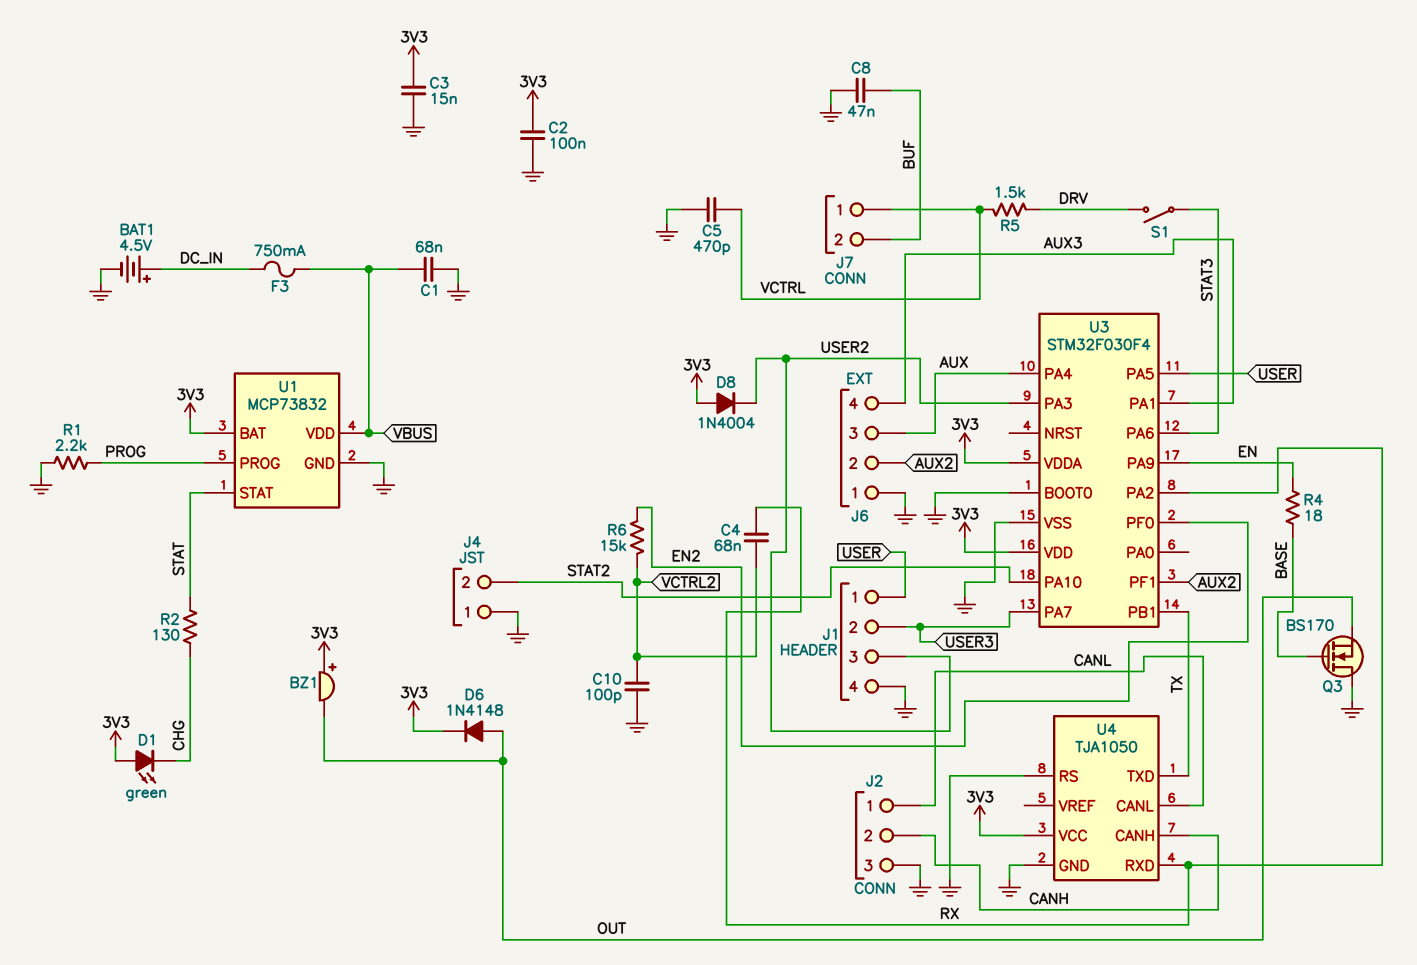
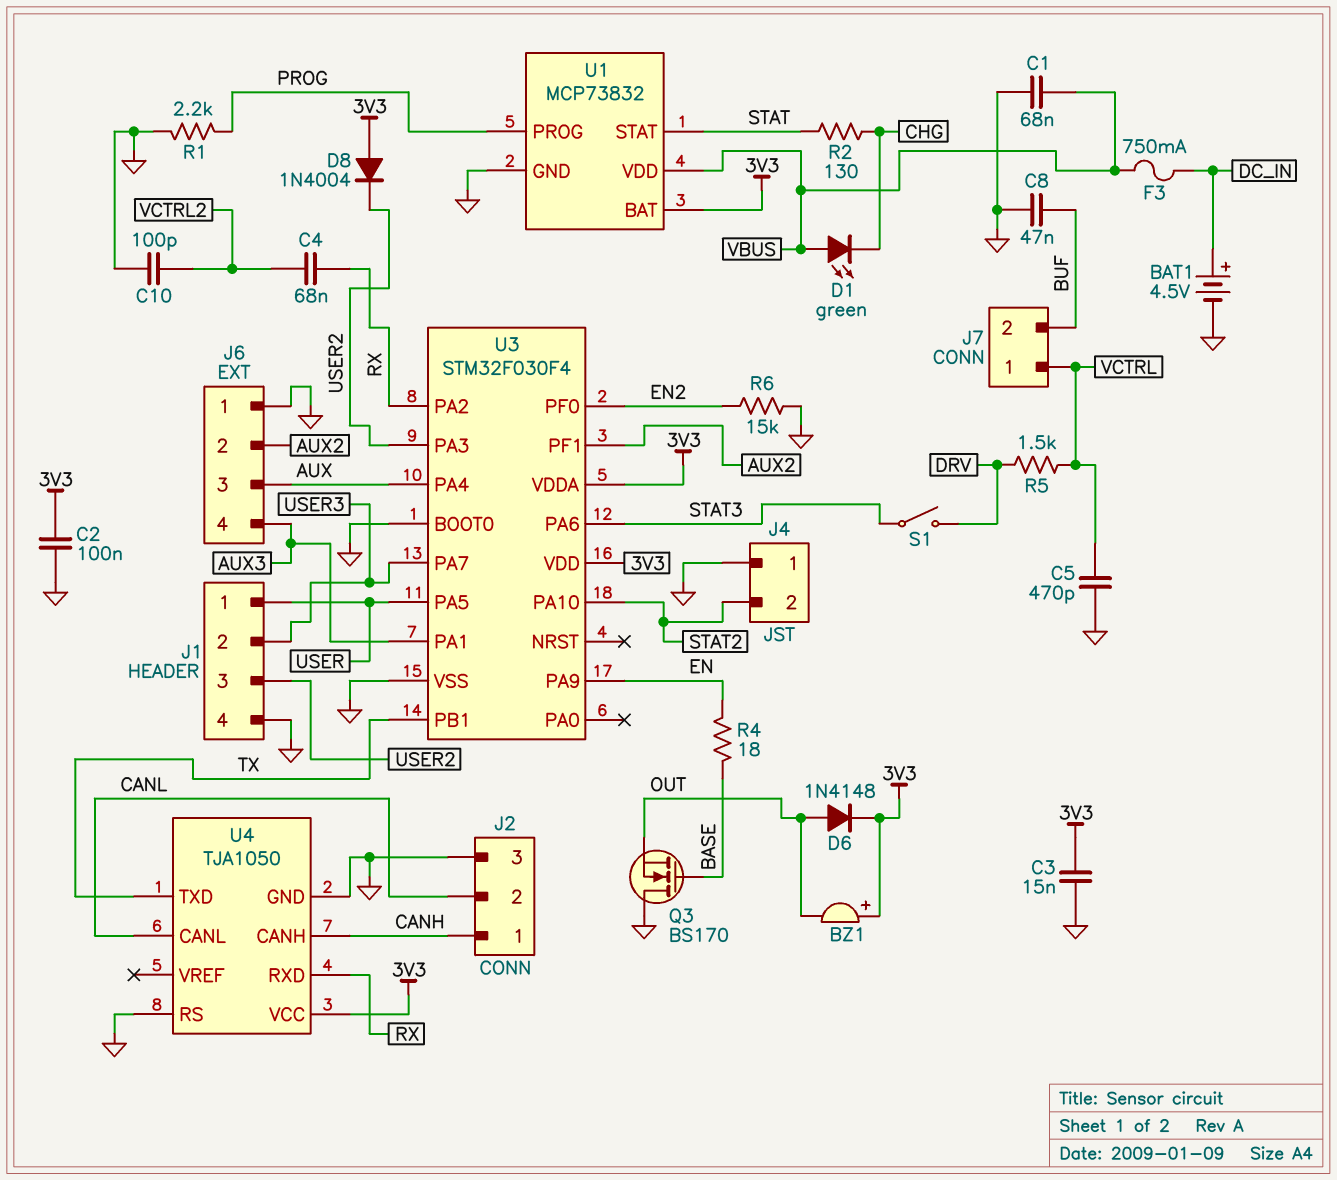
D1: LED green (A 3V3, K CHG) -> LED green (A VBUS, K CHG)
J2 pin 1: CANL -> CANH
J2 pin 2: CANH -> CANL
R6: 15k (EN2, VCTRL2) -> 15k (EN2, GND)

